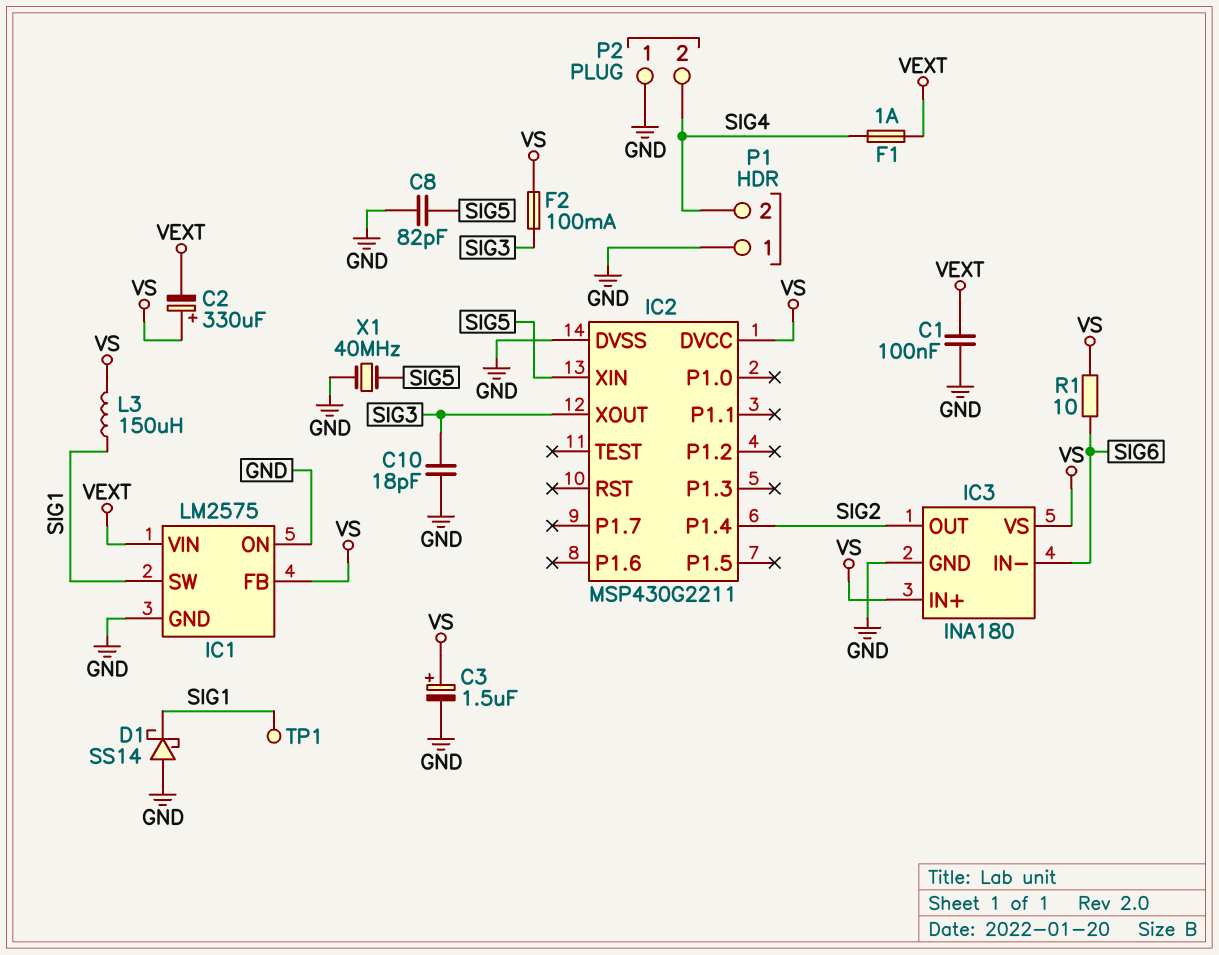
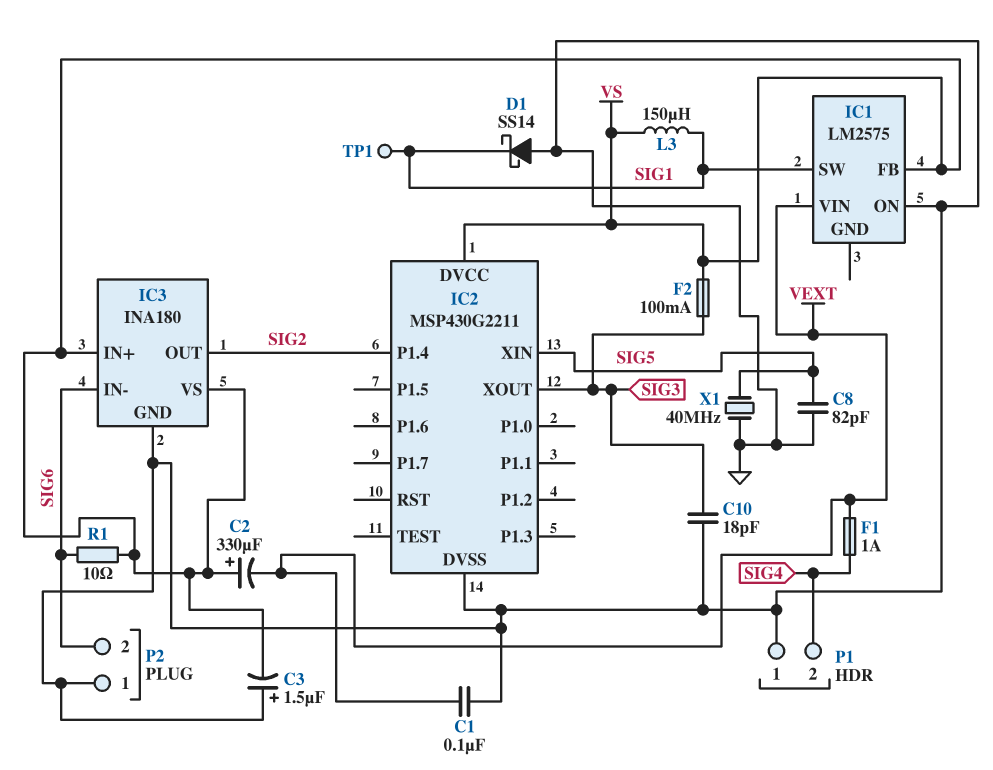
C3: 1.5uF (plus VS, minus GND) -> 1.5uF (plus GND, minus VS)
IC1 pin GND: GND -> none
P2 pin 2: SIG4 -> SIG6

